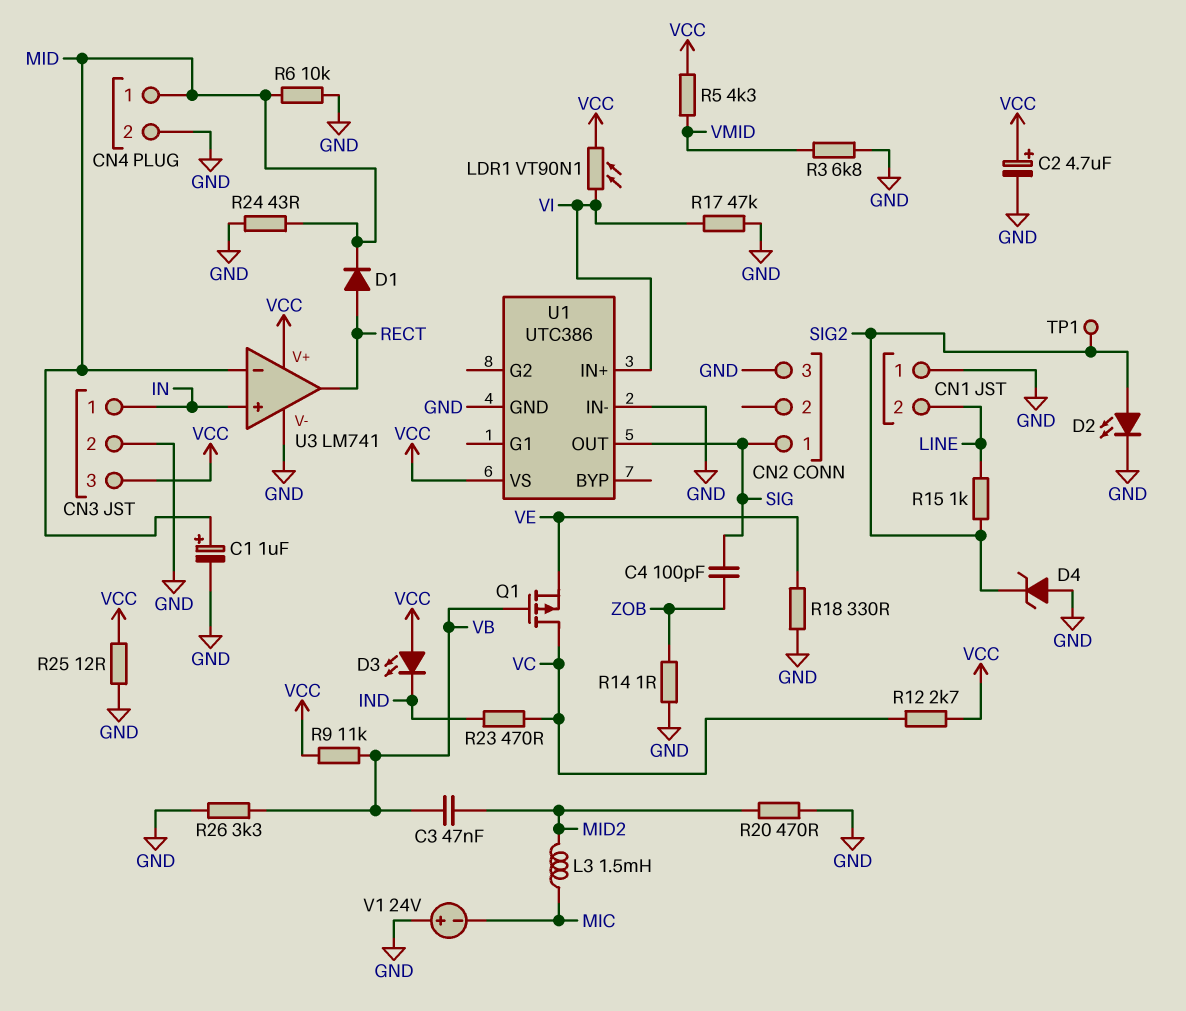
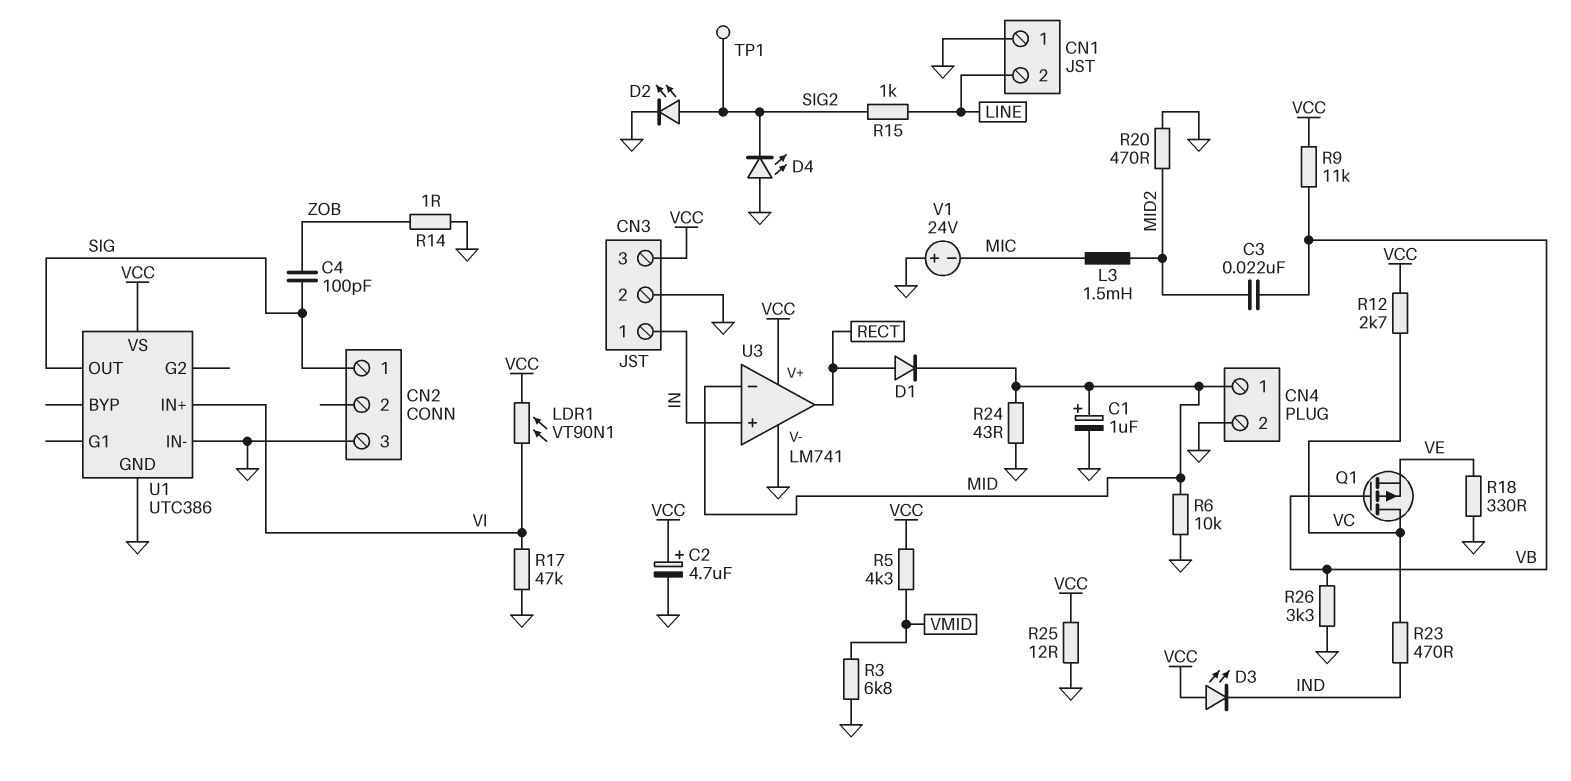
C3: 47nF (MID2, VB) -> 22nF (MID2, VB)
D4: zener (A GND, K SIG2) -> LED (A GND, K SIG2)

